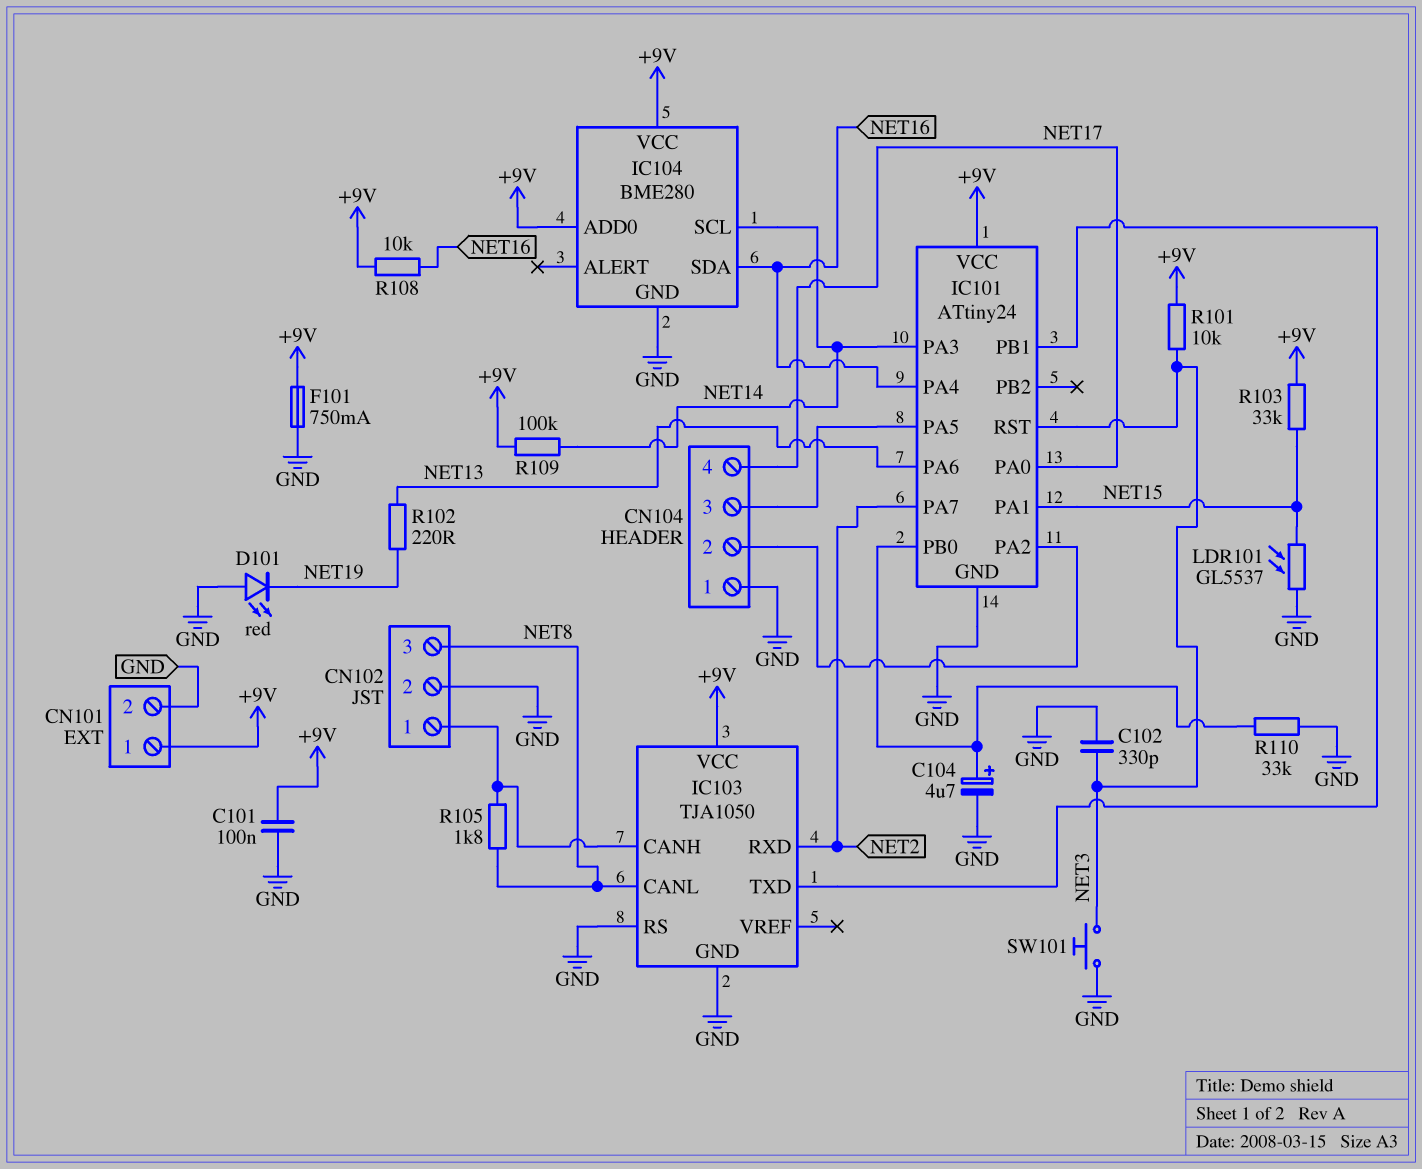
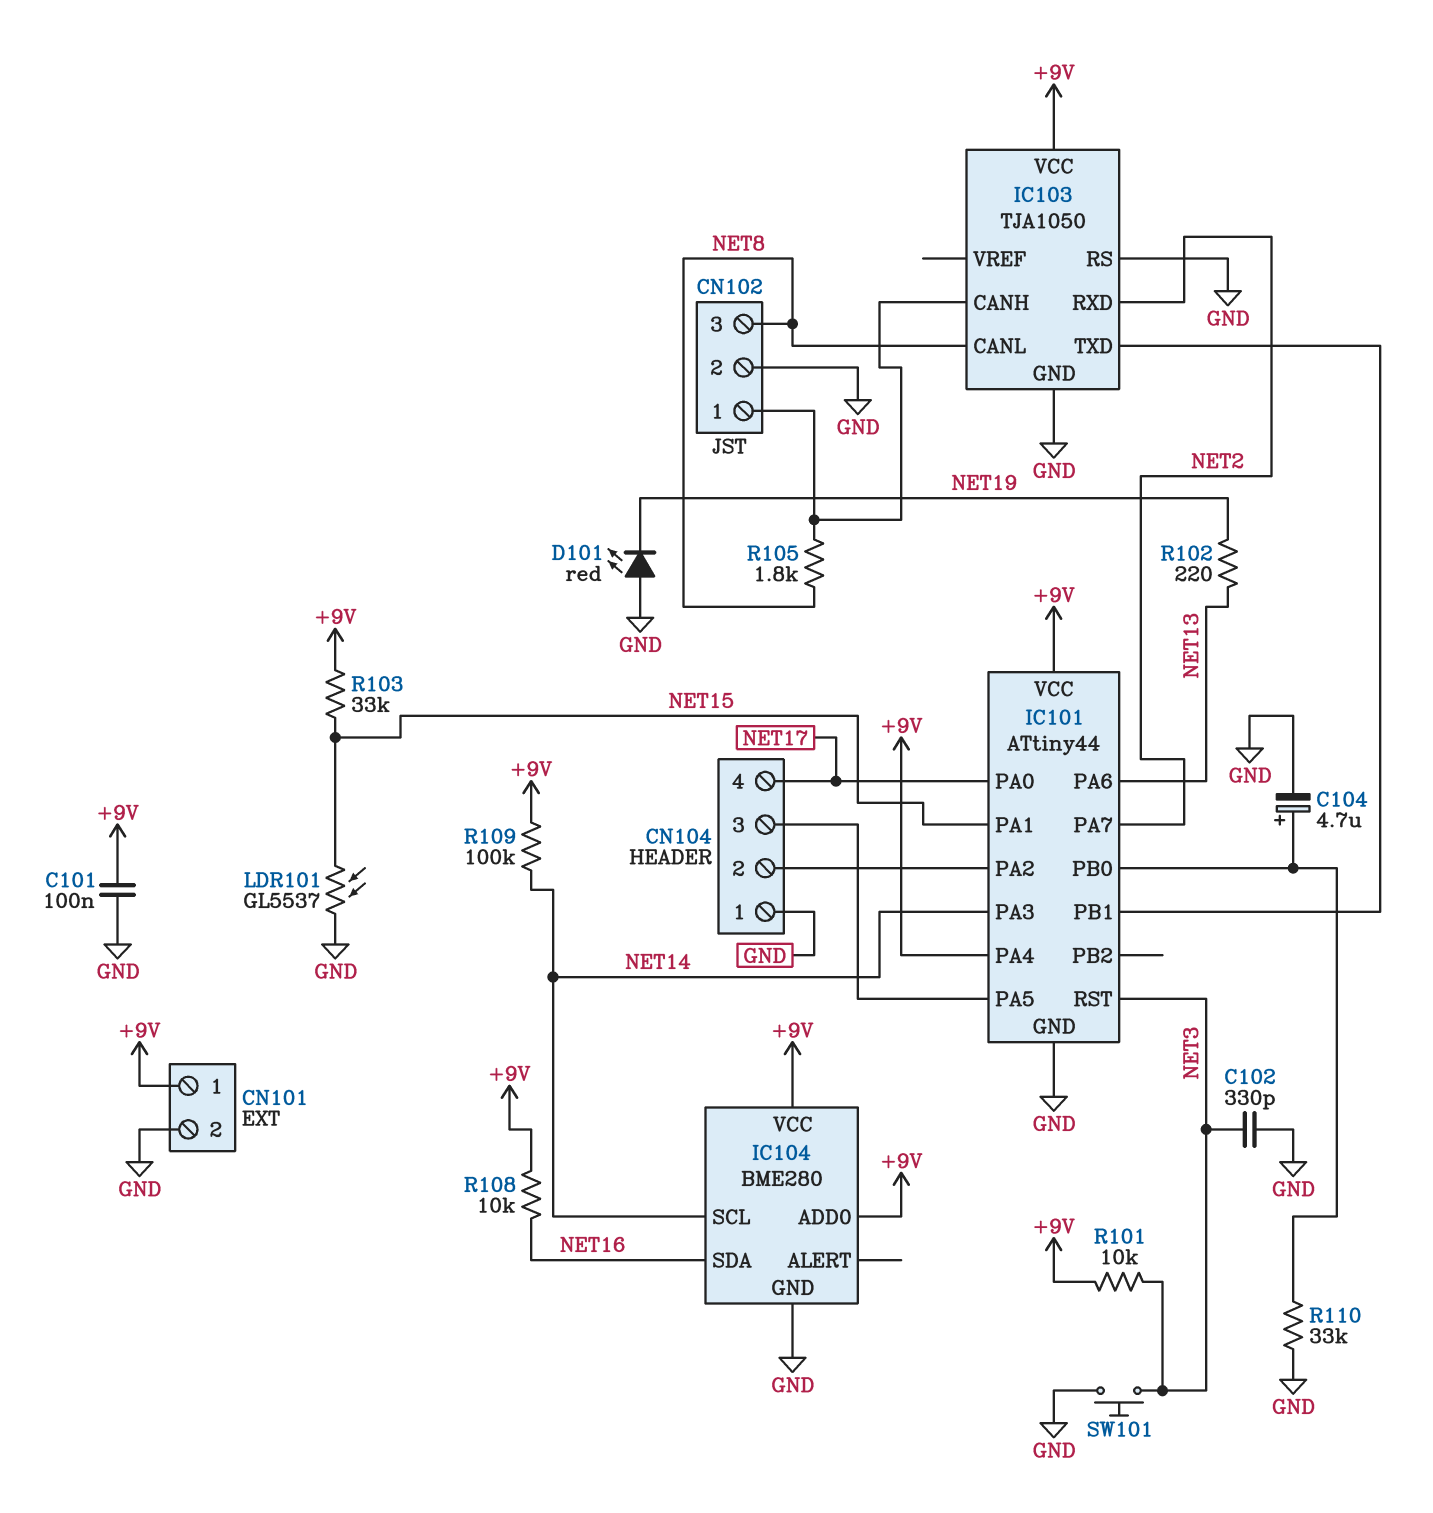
F101: 750mA (+9V, GND) -> none
IC101: ATtiny24 -> ATtiny44
IC101 pin PA4: NET16 -> +9V

